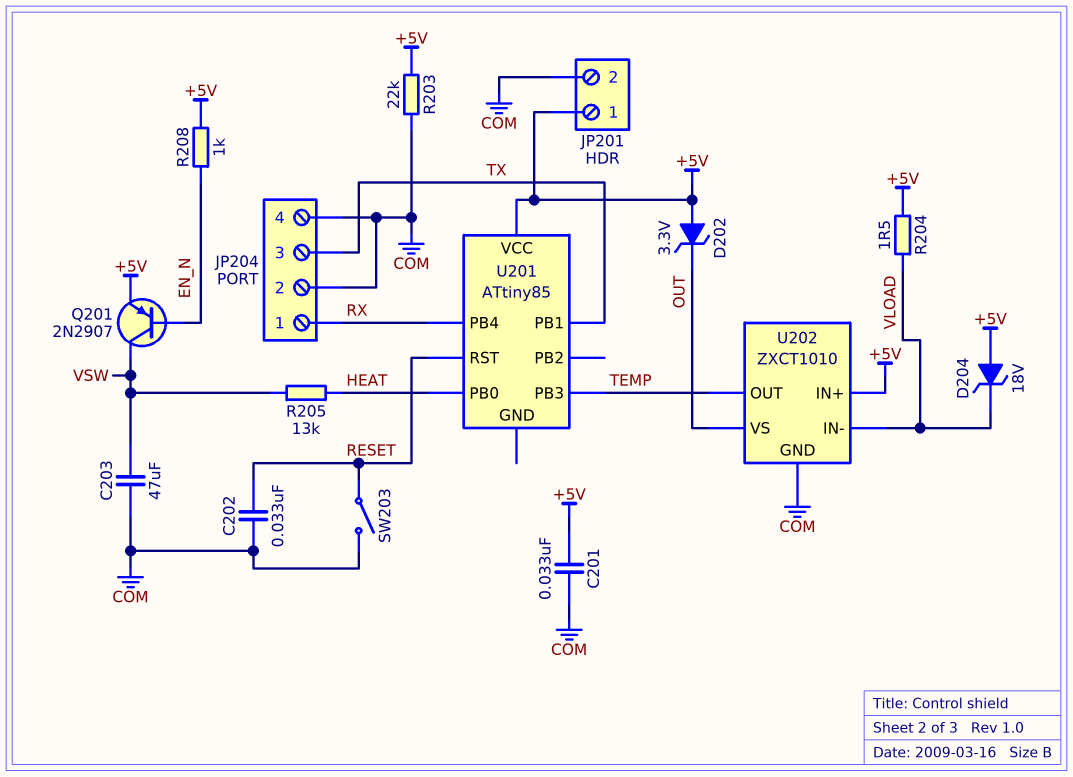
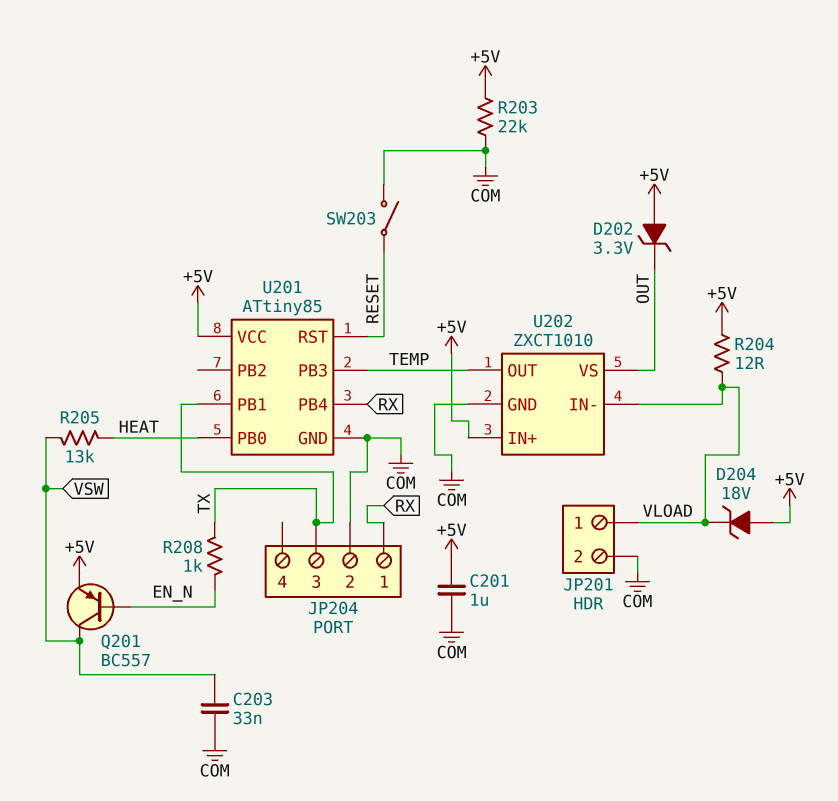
C201: 33nF (+5V, COM) -> 1uF (+5V, COM)
C202: 33nF (COM, RESET) -> none
C203: 47uF (COM, VSW) -> 33nF (COM, VSW)
JP201 pin 1: +5V -> VLOAD
JP204 pin 4: COM -> none
Q201: PNP 2N2907 (B EN_N, C VSW, E +5V) -> PNP BC557 (B EN_N, C VSW, E +5V)
R204: 1.5 (+5V, VLOAD) -> 12 (+5V, VLOAD)
R208: 1k (+5V, EN_N) -> 1k (EN_N, TX)
U201 pin GND: none -> COM

